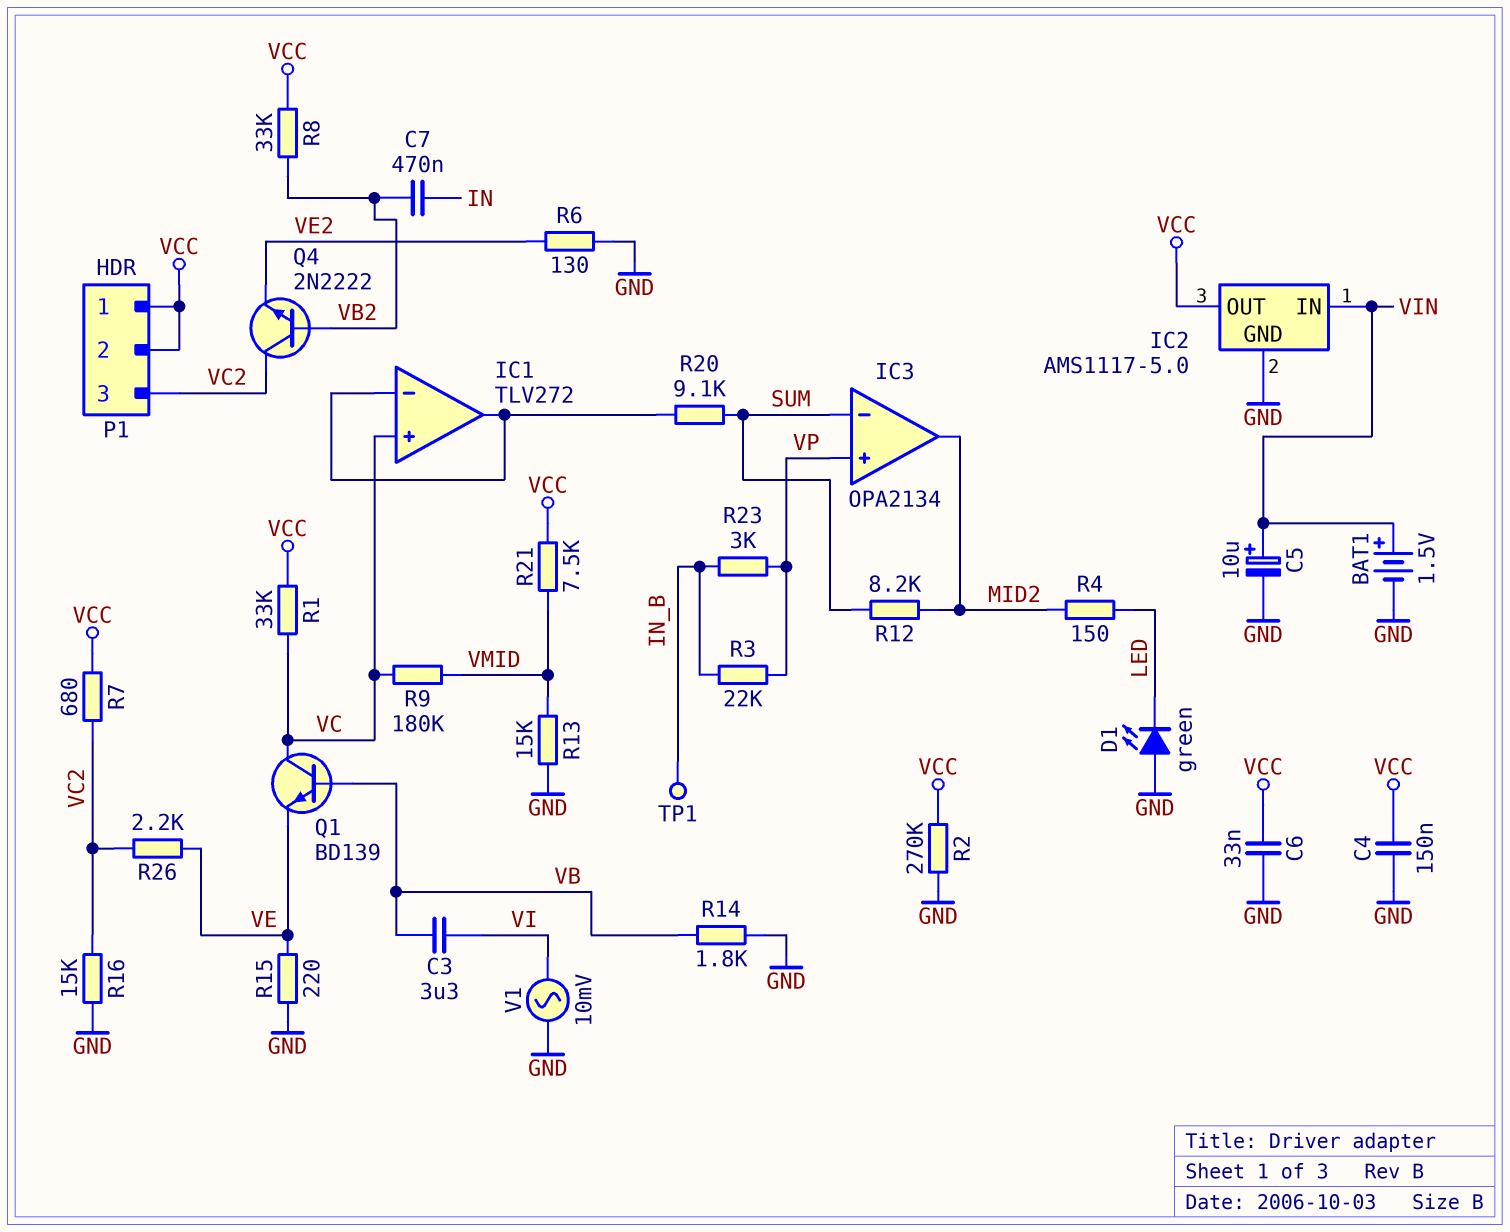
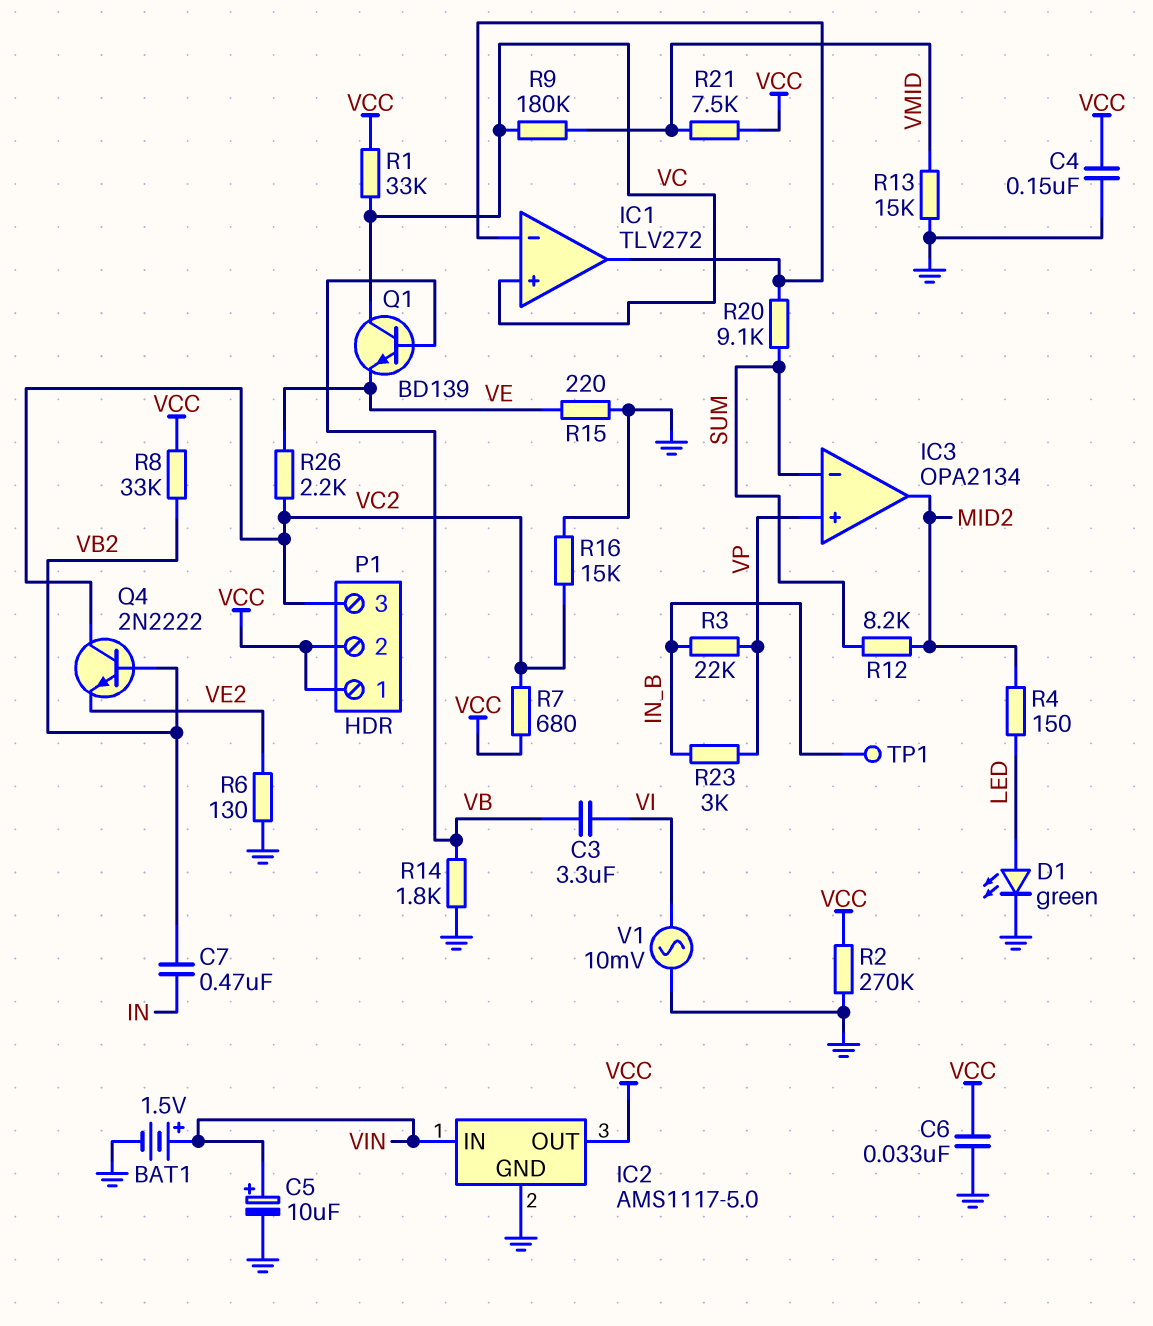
D1: LED green (A GND, K LED) -> LED green (A LED, K GND)

